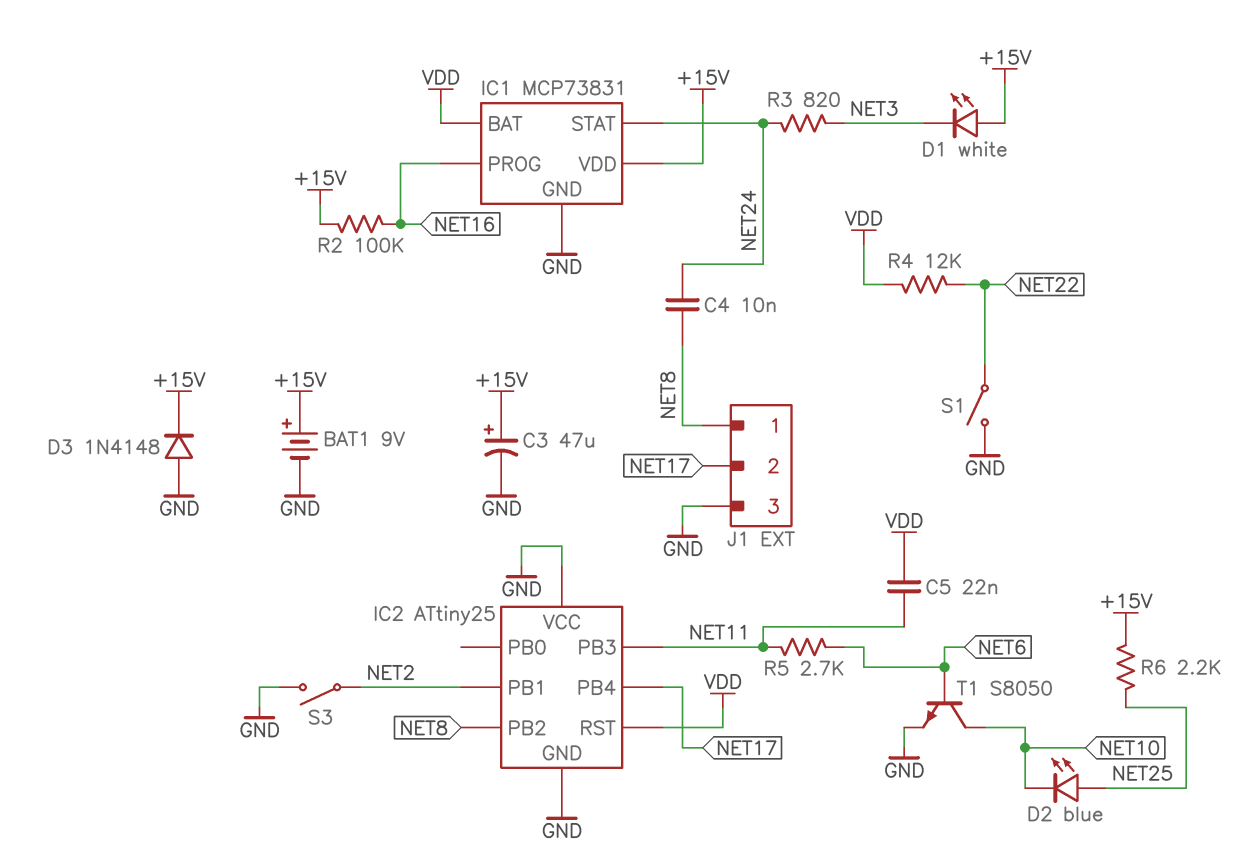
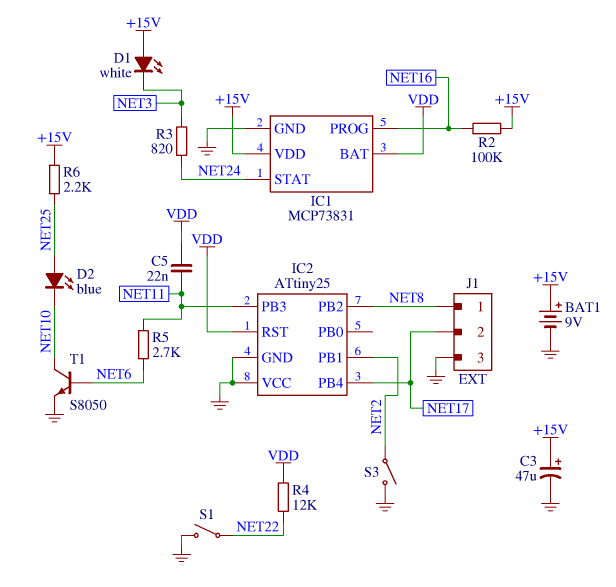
C4: 10nF (NET8, NET24) -> none
D3: diode 1N4148 (A GND, K +15V) -> none

